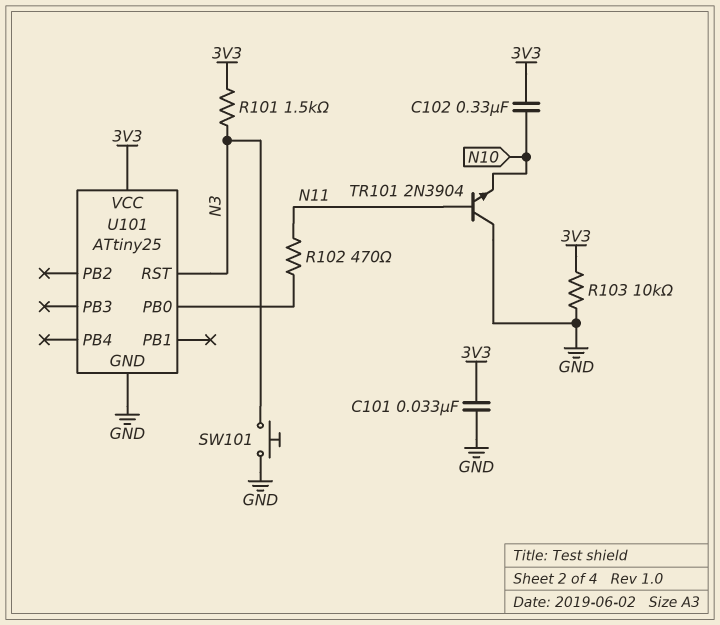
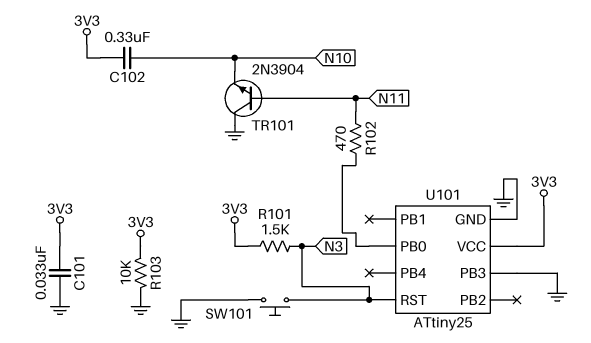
U101 pin PB3: none -> GND

